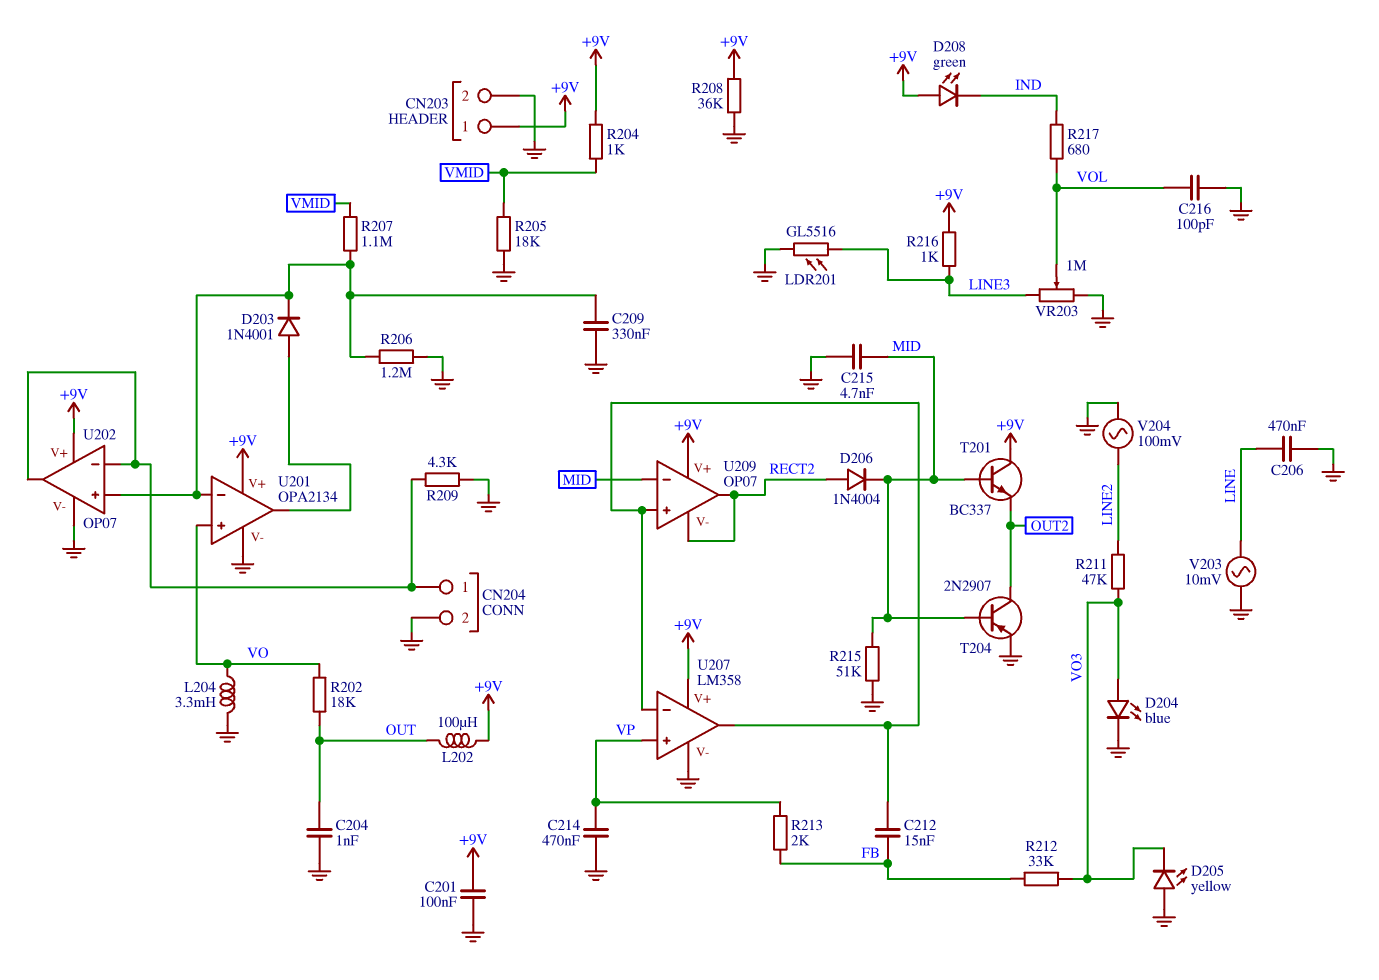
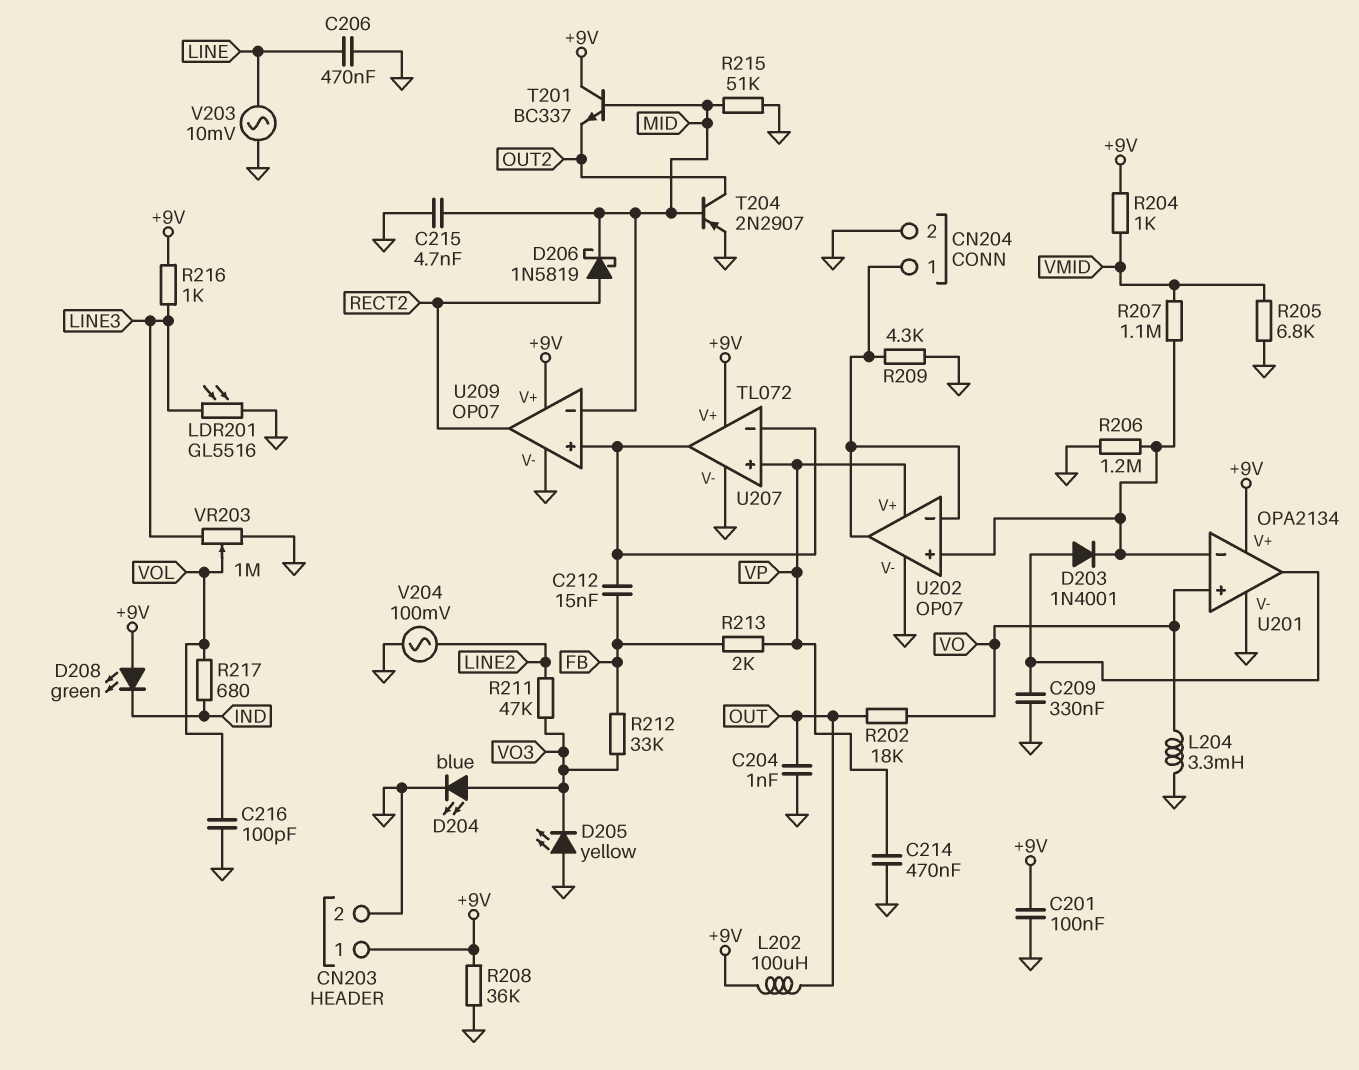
C209: 330nF (GND, U201/in-) -> 330nF (GND, U201/out)
D206: diode 1N4004 (A RECT2, K MID) -> schottky 1N5819 (A RECT2, K MID)
R205: 18k (GND, VMID) -> 6.8k (GND, VMID)
U202 pin V+: +9V -> VP
U207: LM358 -> TL072
U209 pin V-: RECT2 -> GND

